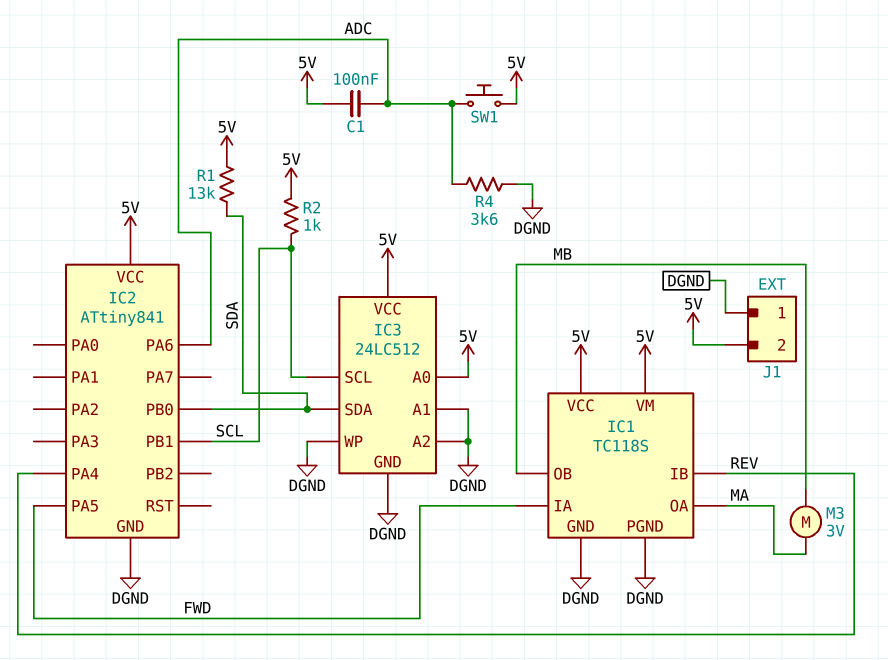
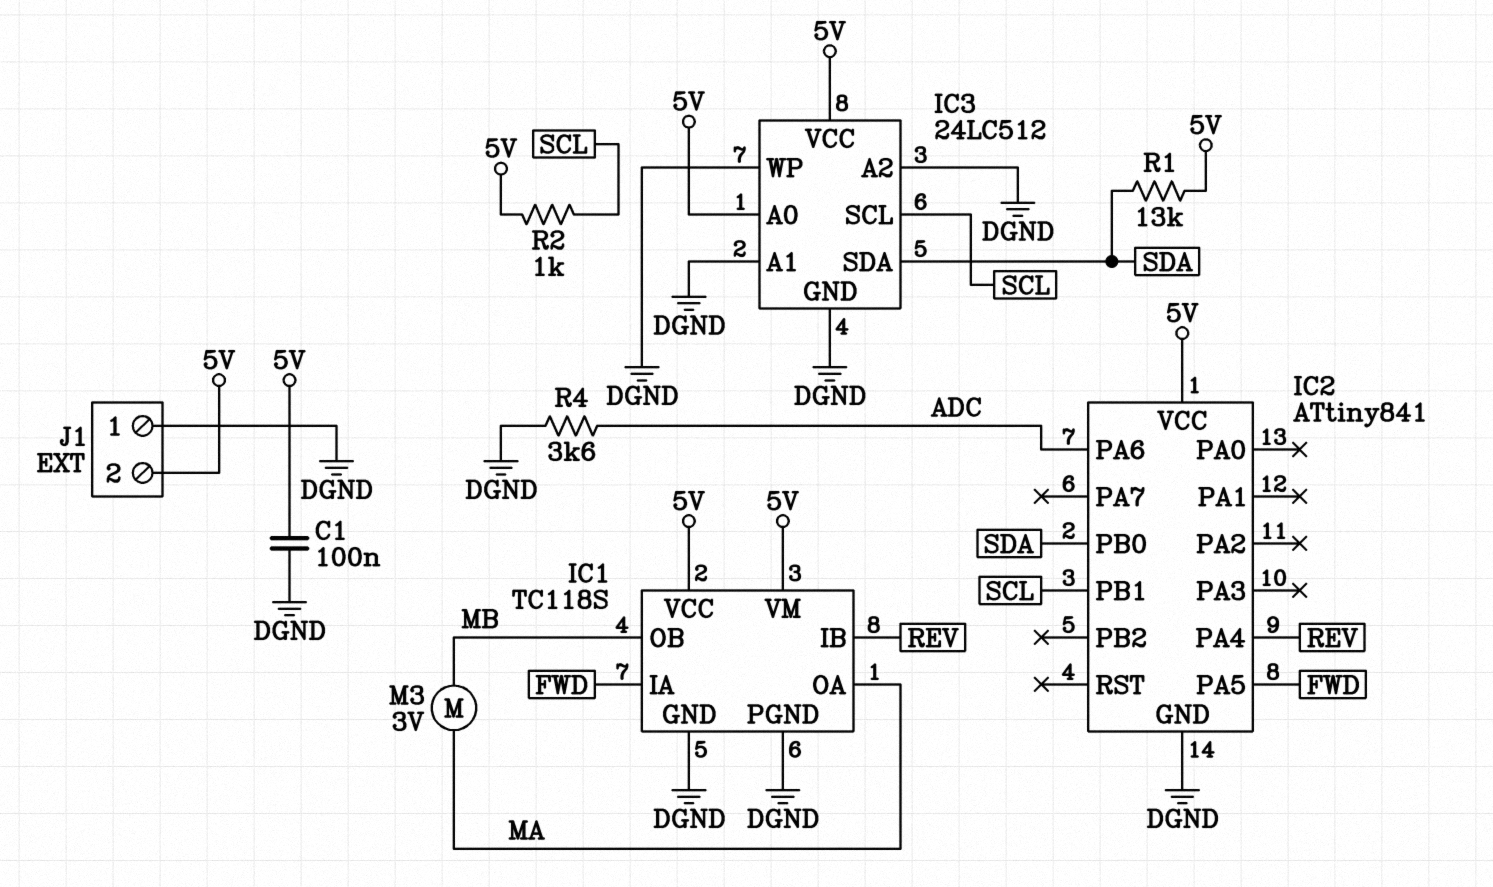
C1: 100nF (5V, ADC) -> 100nF (5V, DGND)
SW1: button (5V, ADC) -> none

